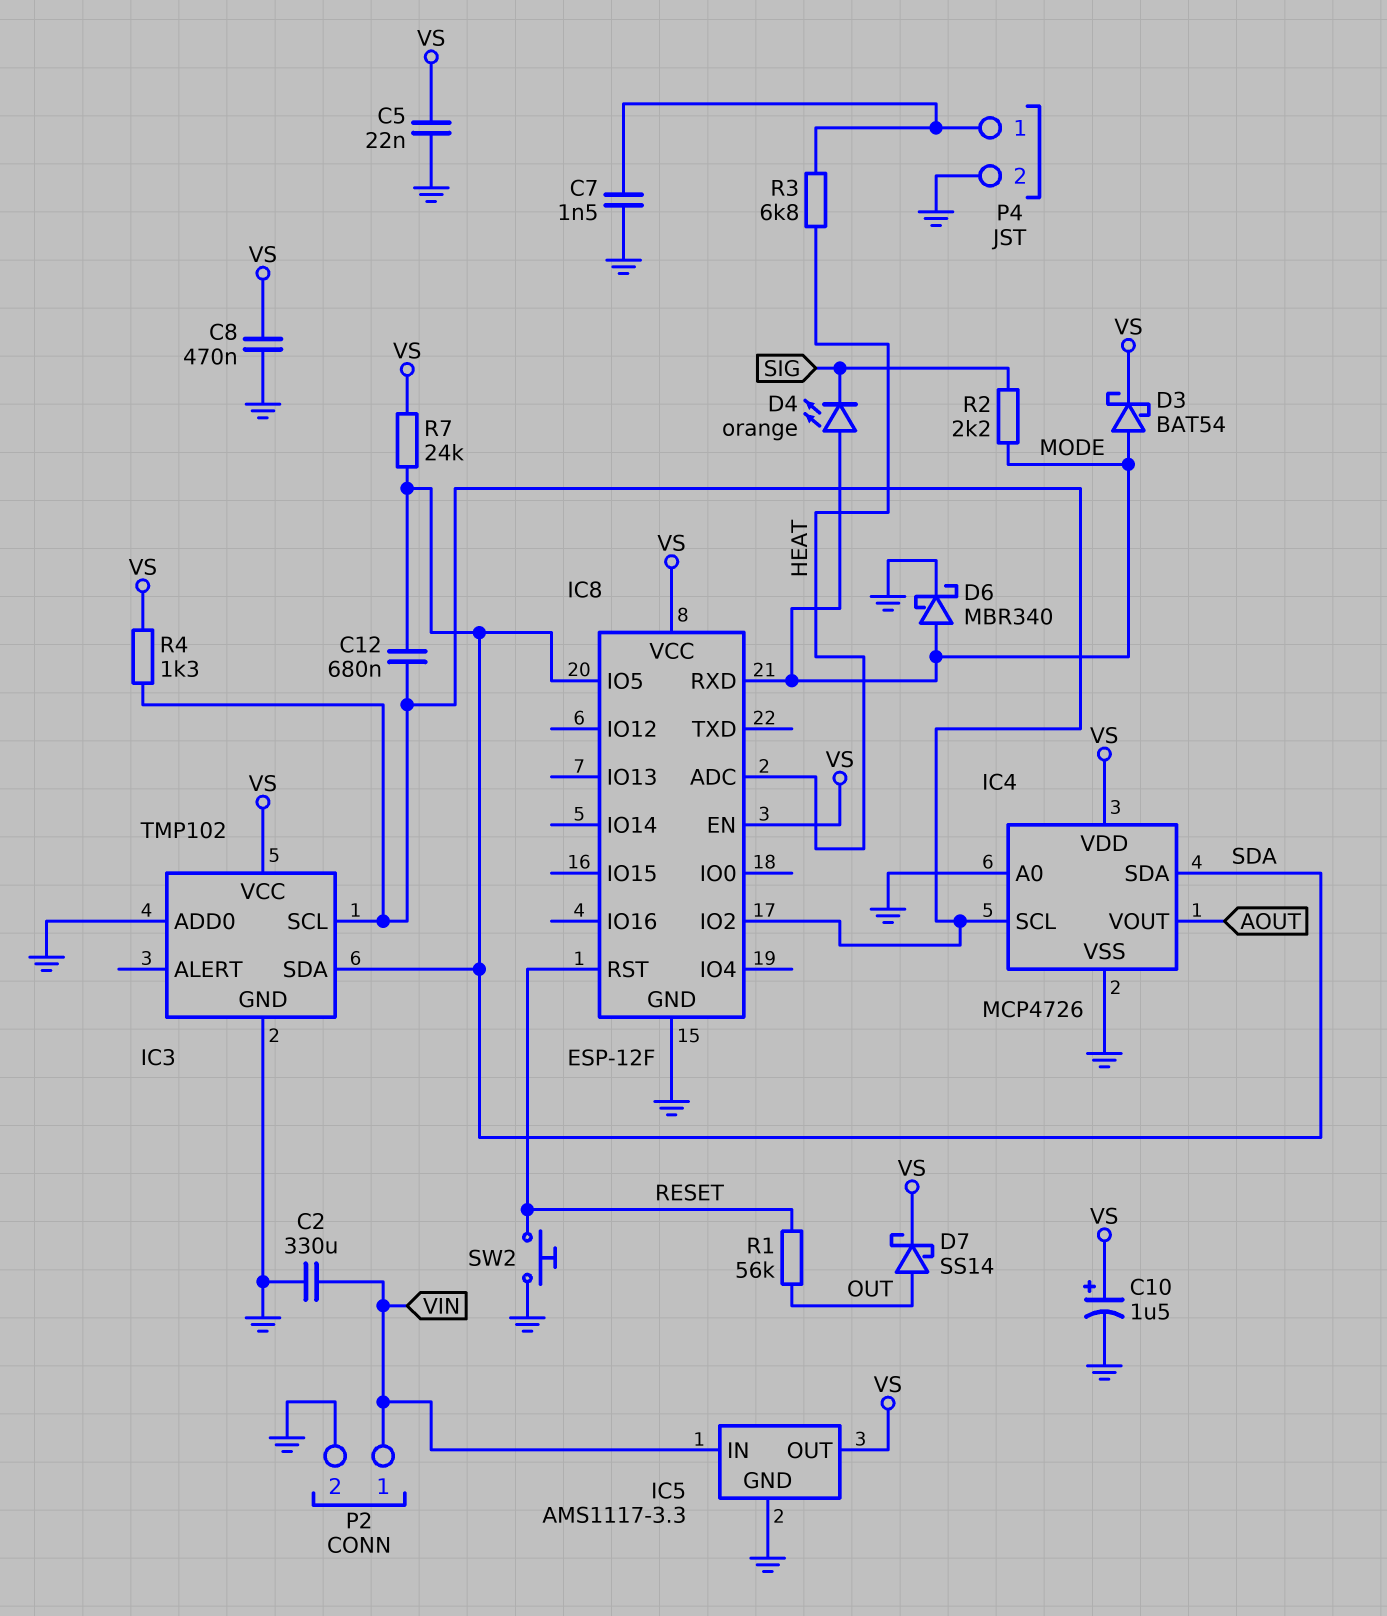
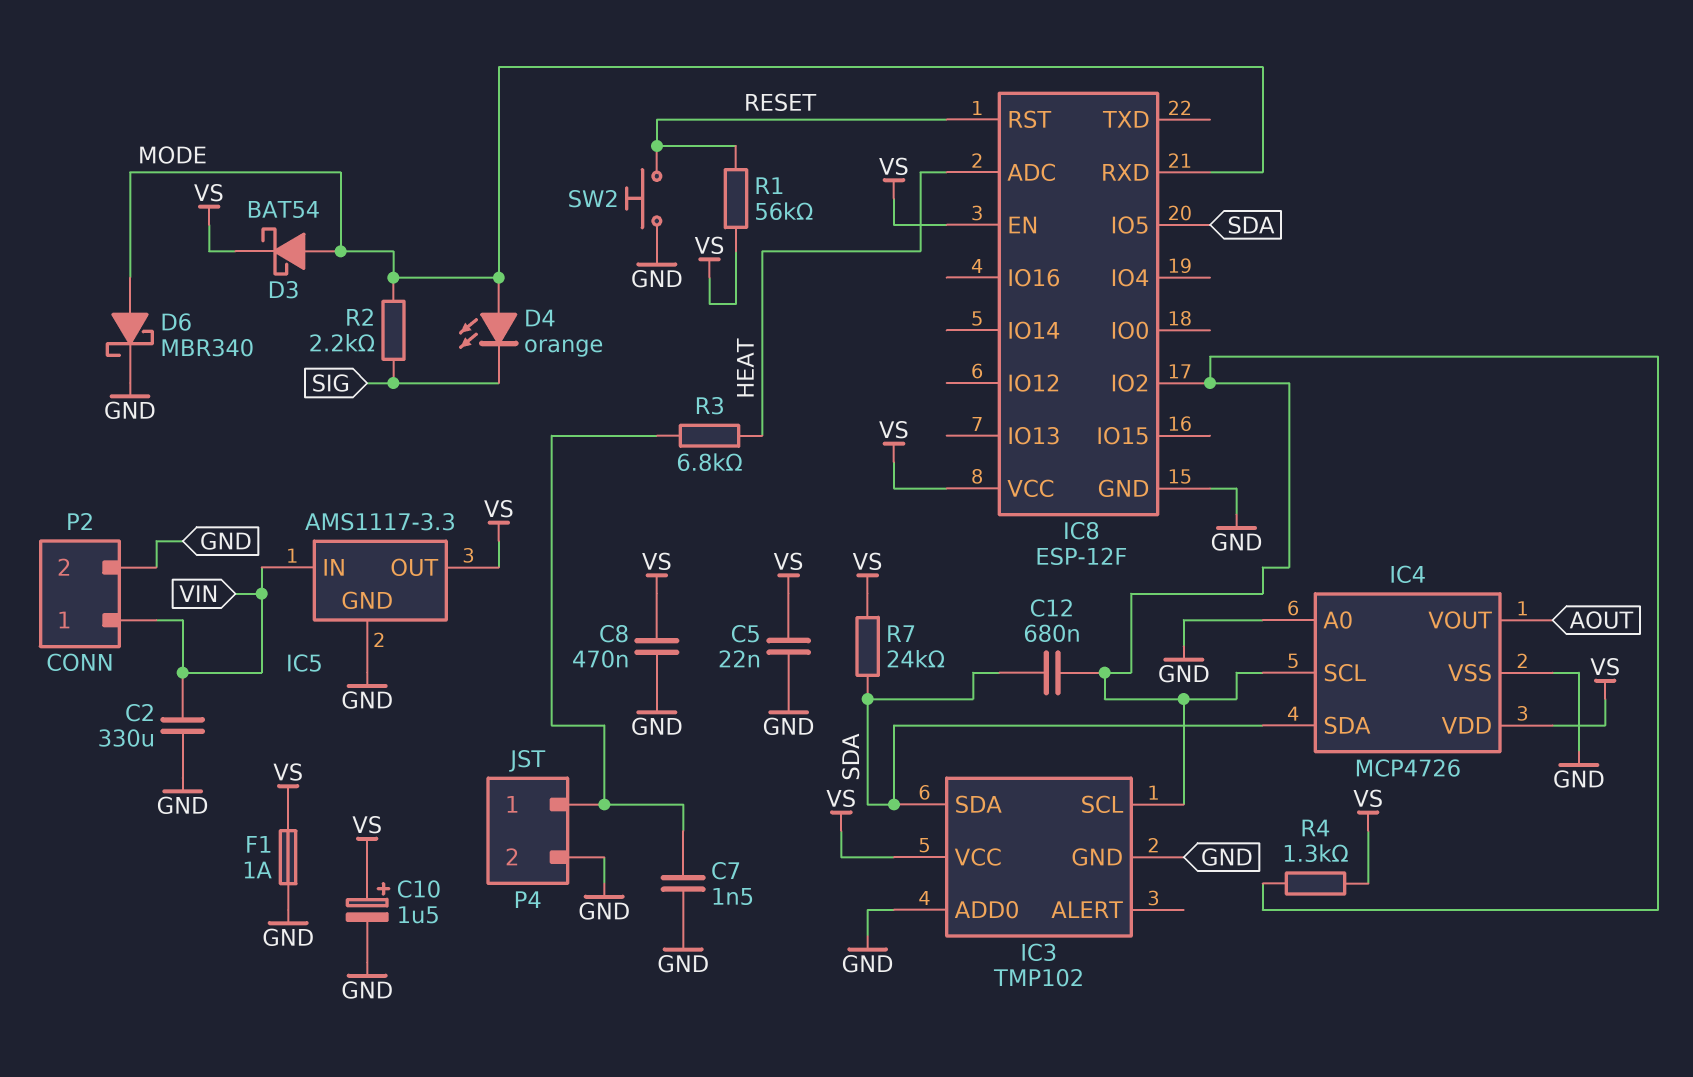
D7: schottky SS14 (A OUT, K VS) -> none
F1: none -> 1A (GND, VS)
R1: 56k (OUT, RESET) -> 56k (RESET, VS)

